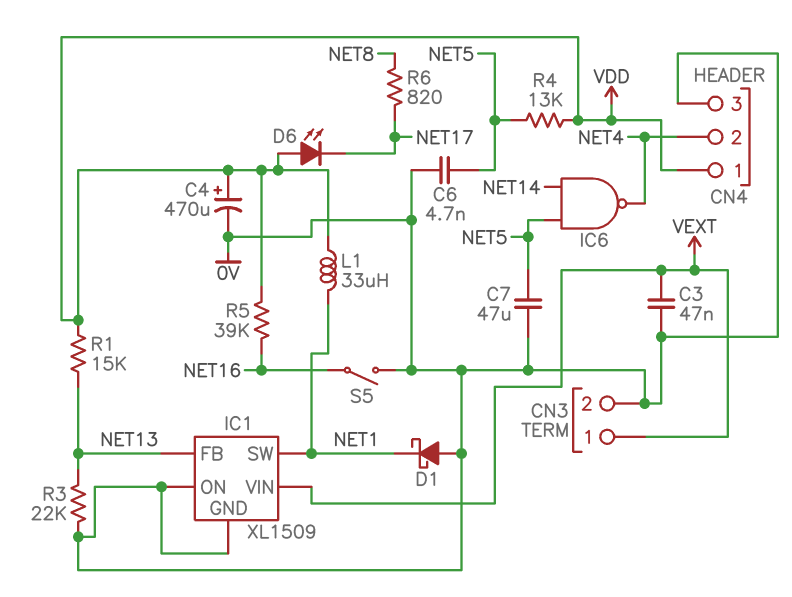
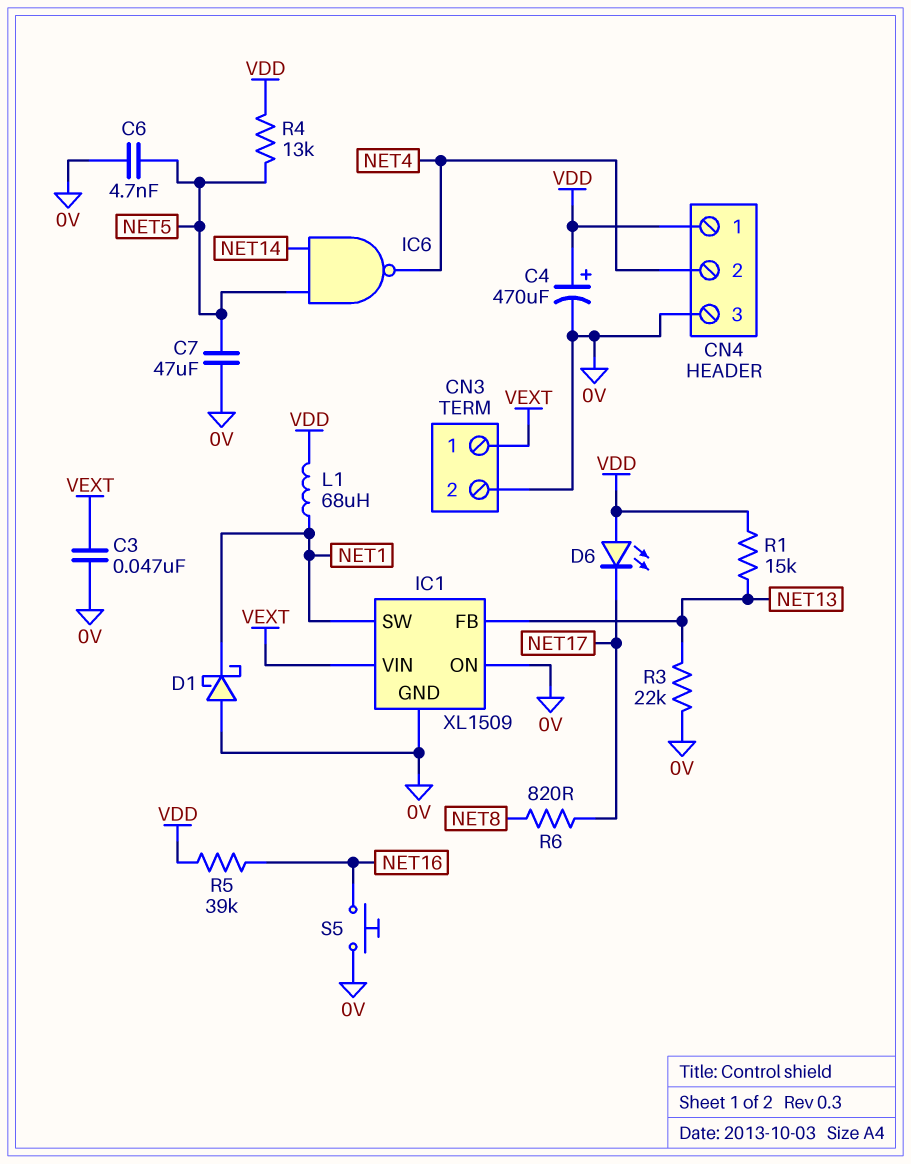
L1: 33uH (NET1, VDD) -> 68uH (NET1, VDD)
S5: switch (0V, NET16) -> button (0V, NET16)

